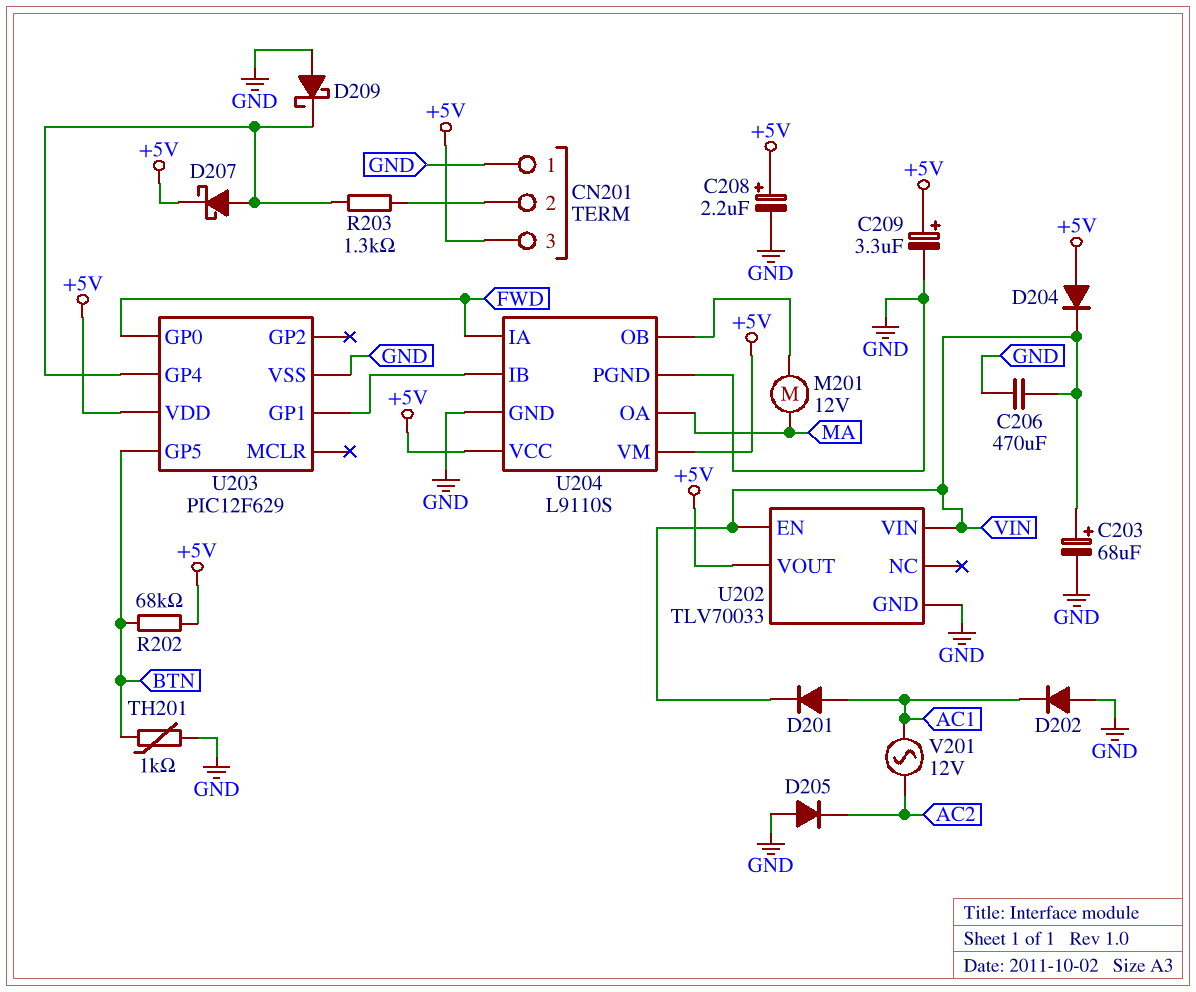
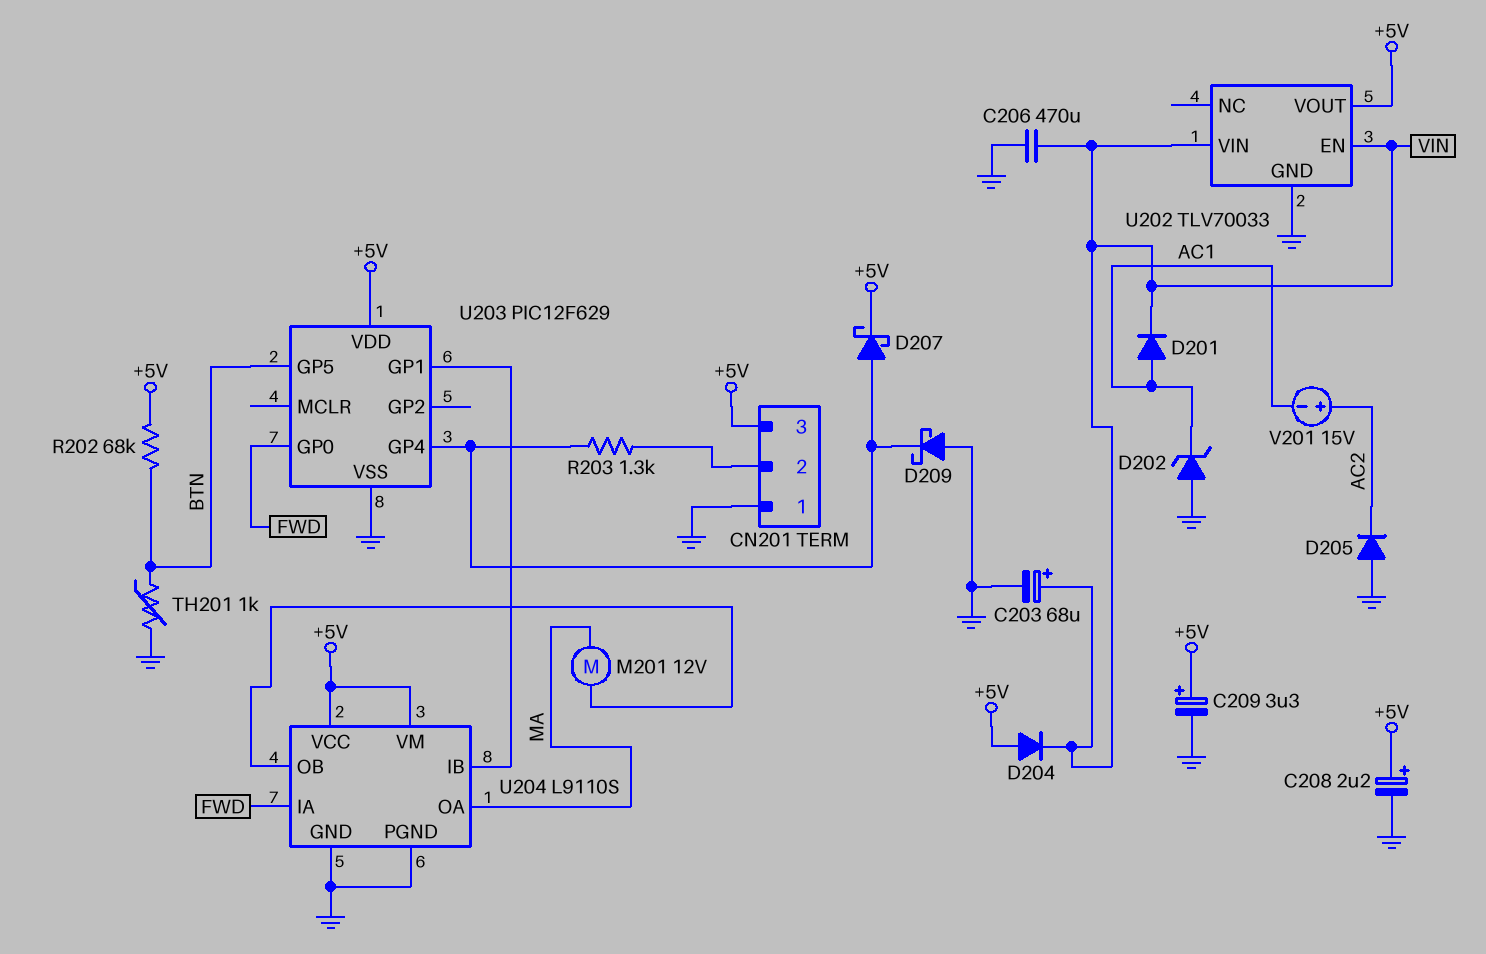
D202: diode (A GND, K AC1) -> zener (A GND, K AC1)
V201: AC 12V (AC1, AC2) -> 15V (plus AC2, minus AC1)

